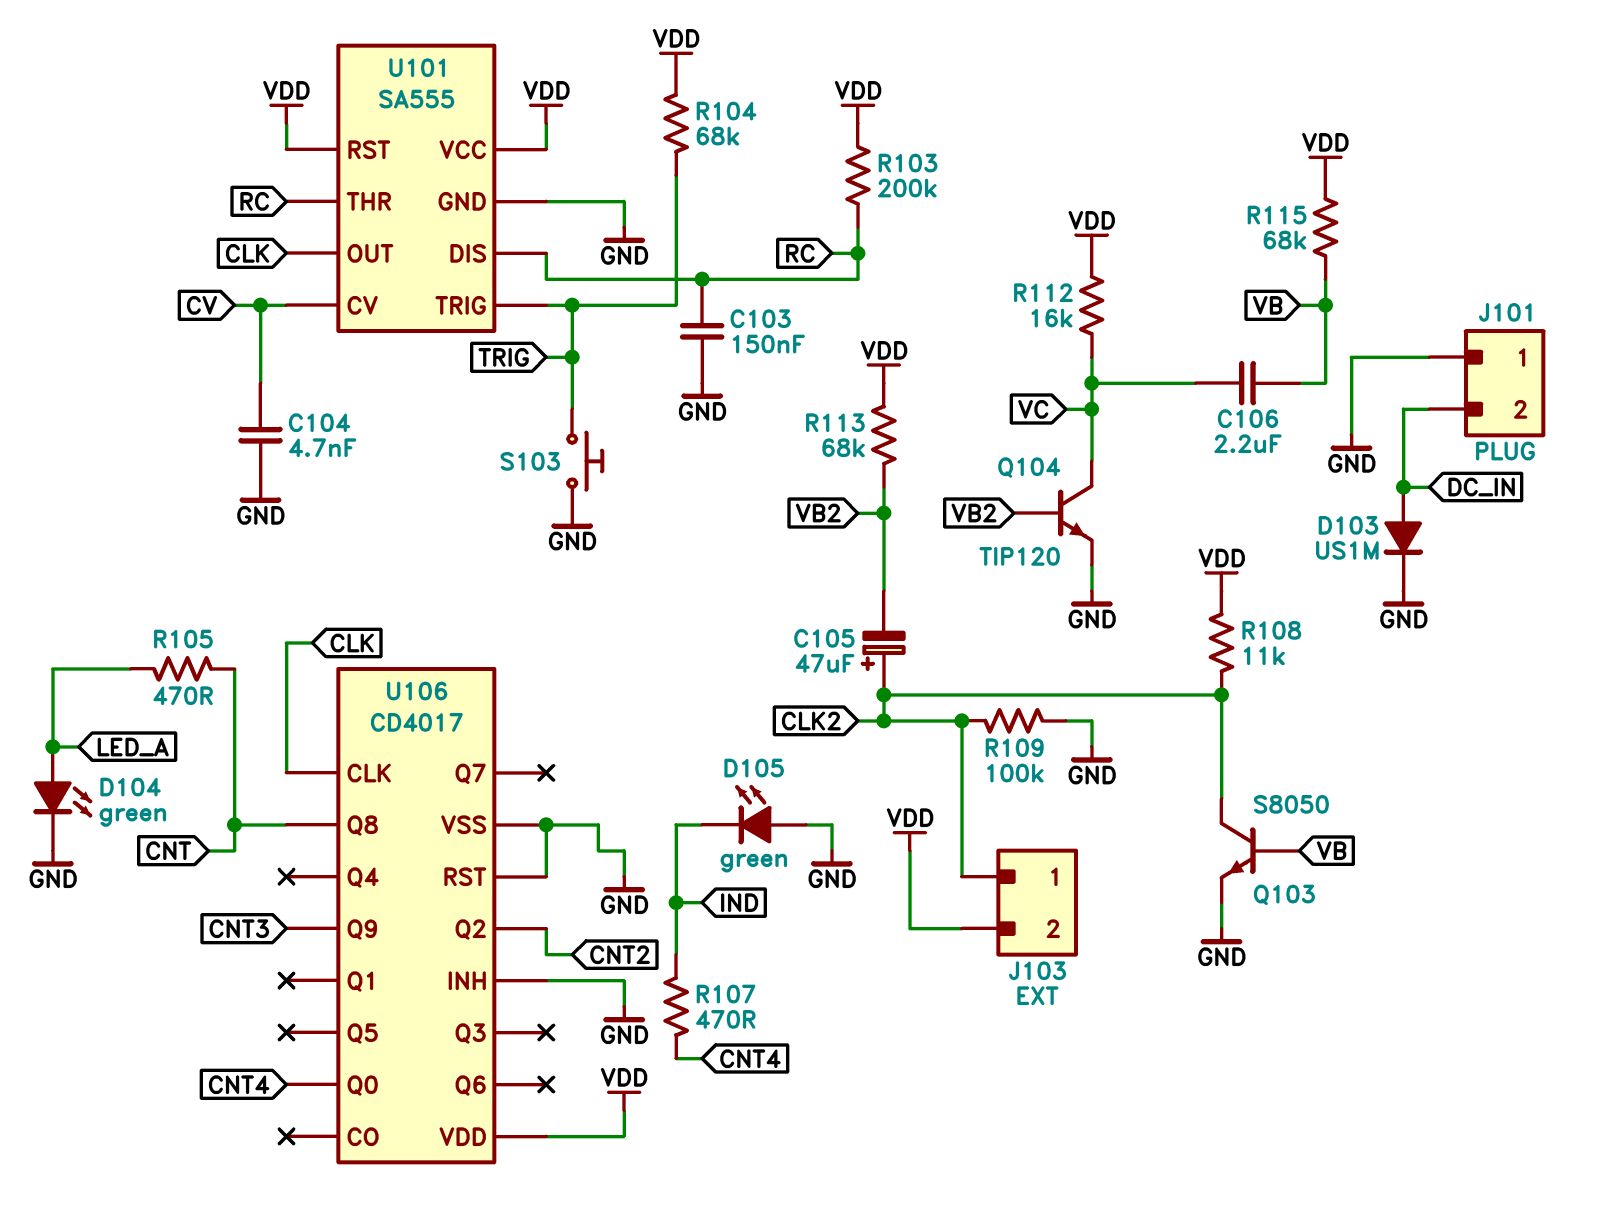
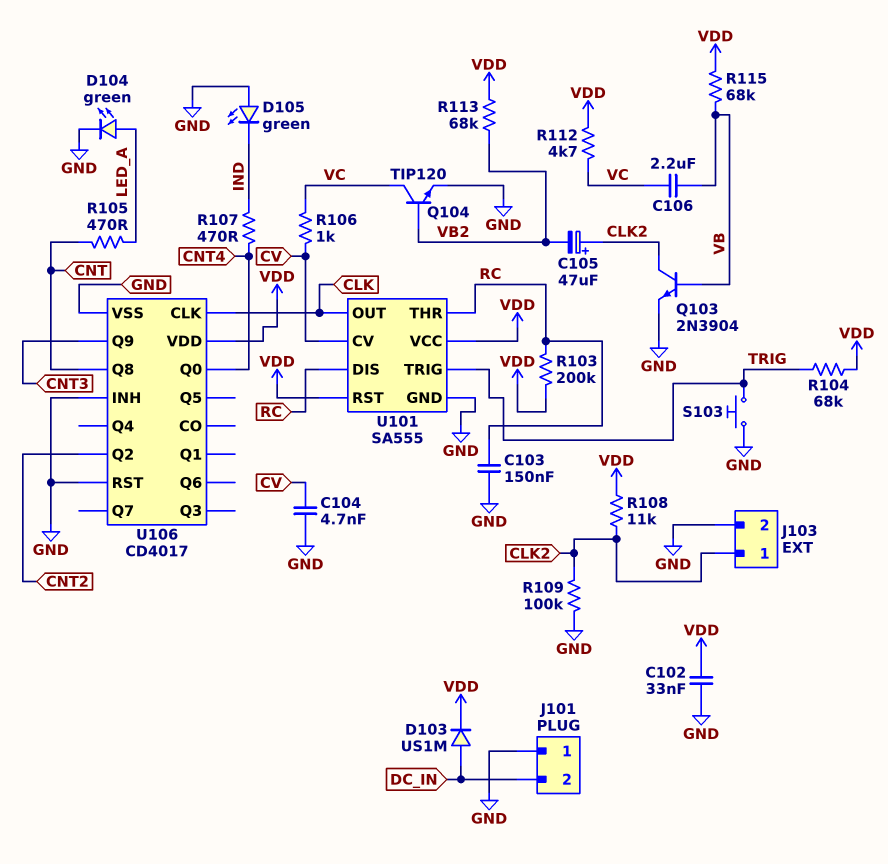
C102: none -> 33nF (GND, VDD)
D103: diode US1M (A DC_IN, K GND) -> diode US1M (A DC_IN, K VDD)
J103 pin 2: VDD -> GND
Q103: NPN S8050 (B VB, C CLK2, E GND) -> NPN 2N3904 (B VB, C CLK2, E GND)
R106: none -> 1k (CV, VC)
R112: 16k (VC, VDD) -> 4.7k (VC, VDD)

